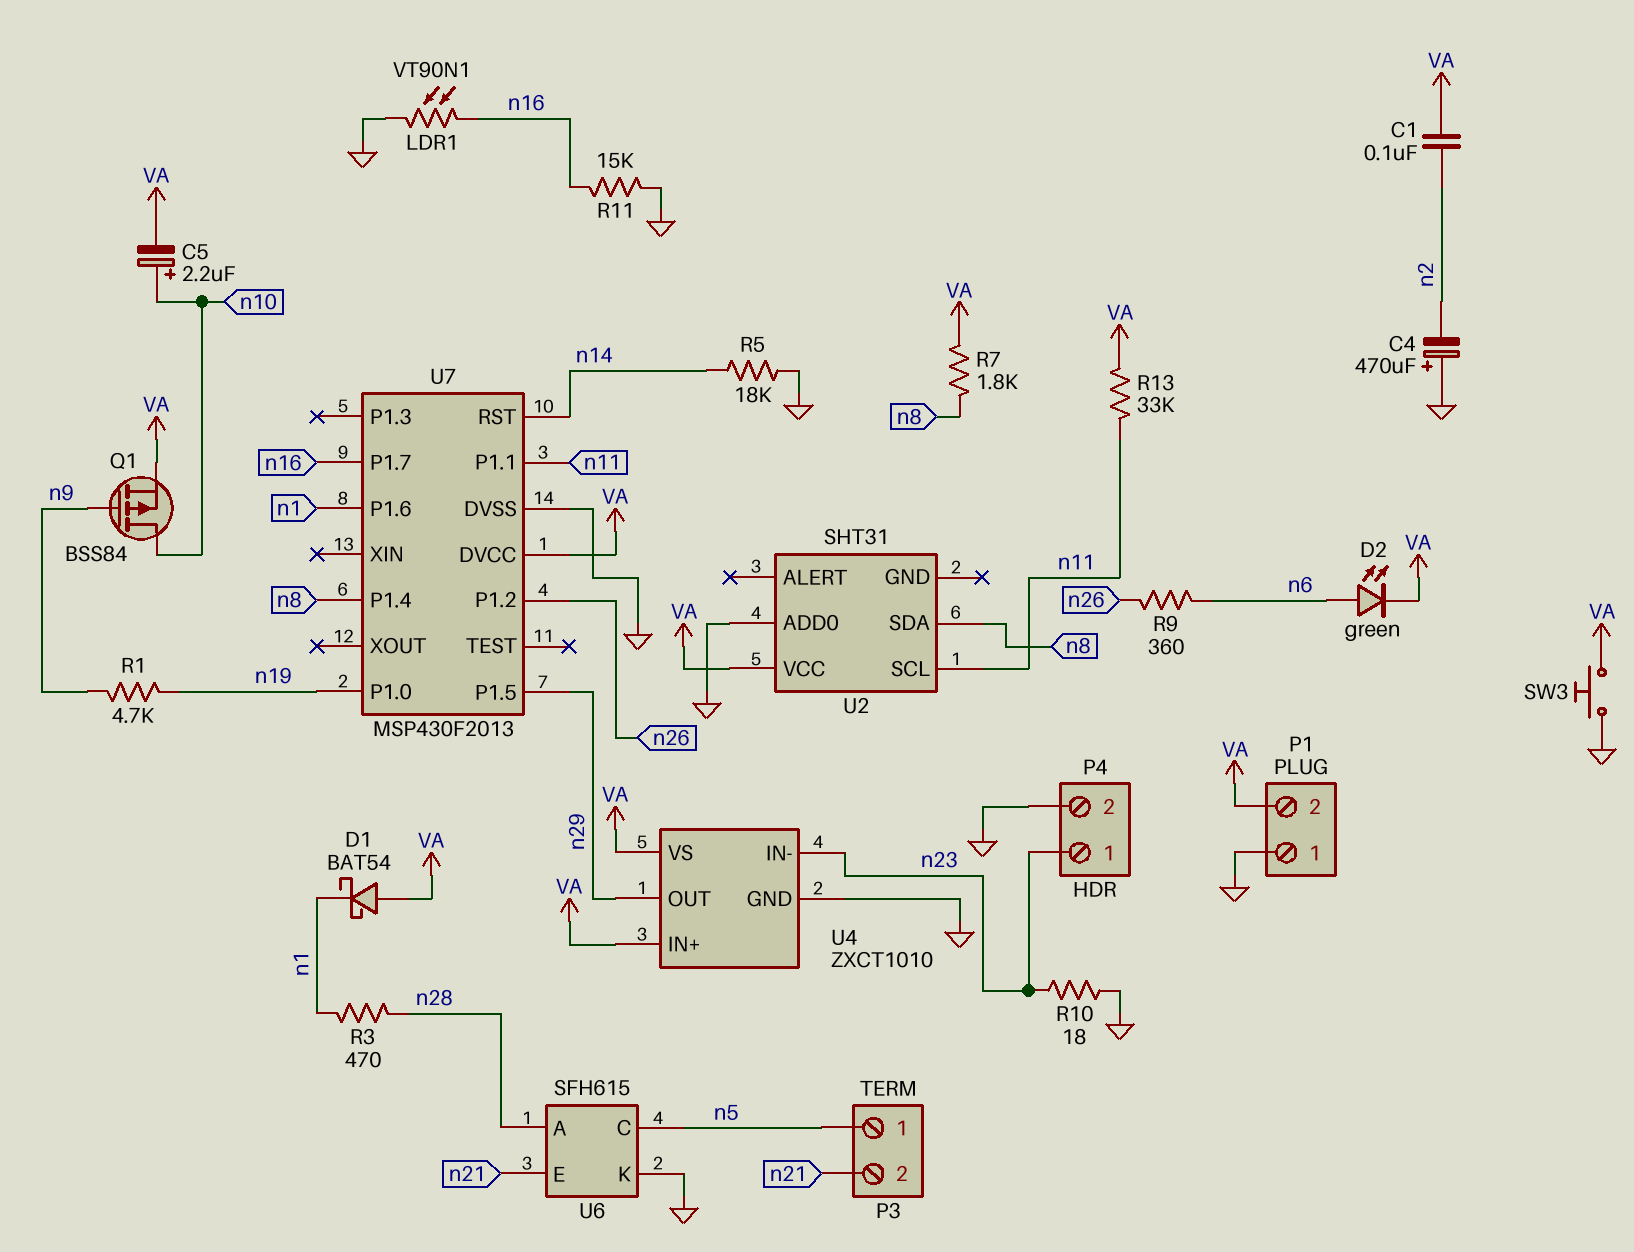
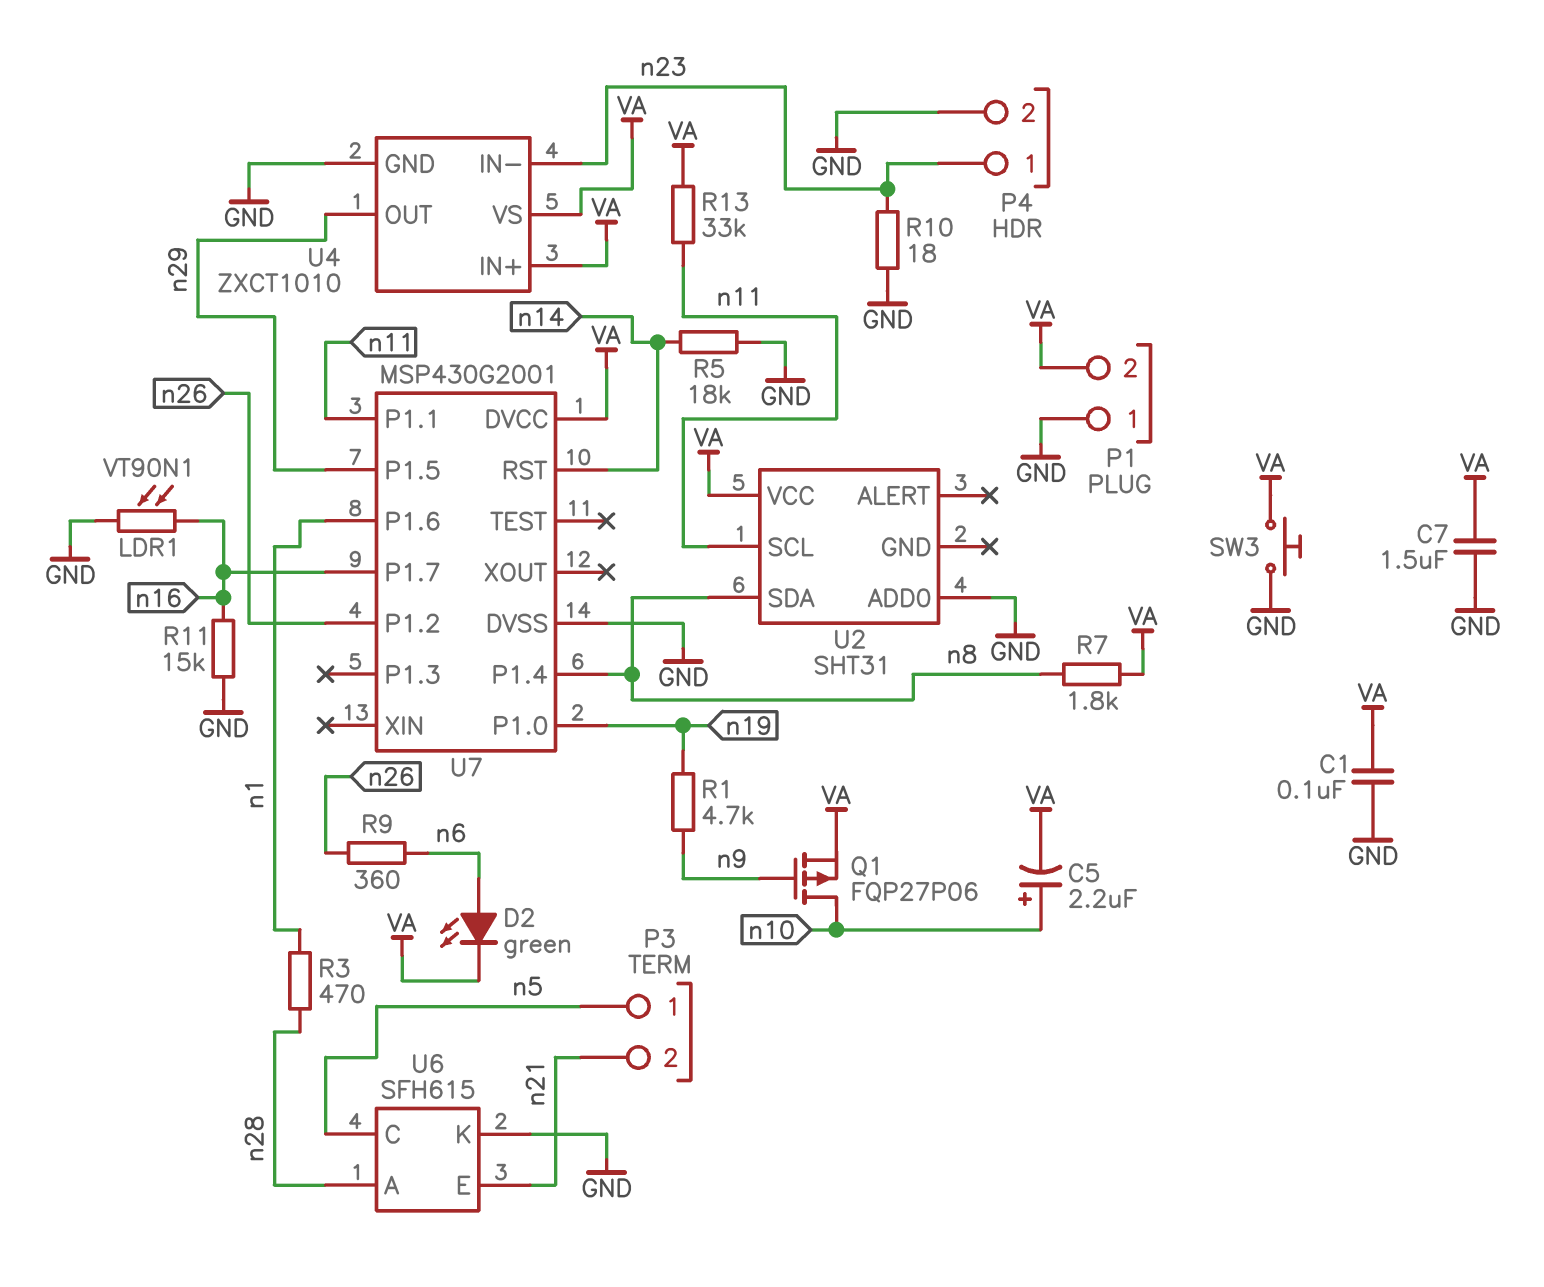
C1: 100nF (VA, n2) -> 100nF (GND, VA)
C4: 470uF (plus GND, minus n2) -> none
C7: none -> 1.5uF (GND, VA)
D1: schottky BAT54 (A VA, K n1) -> none
Q1: PMOS BSS84 (G n9, D n10, S VA) -> PMOS FQP27P06 (G n9, D n10, S VA)
U7: MSP430F2013 -> MSP430G2001

